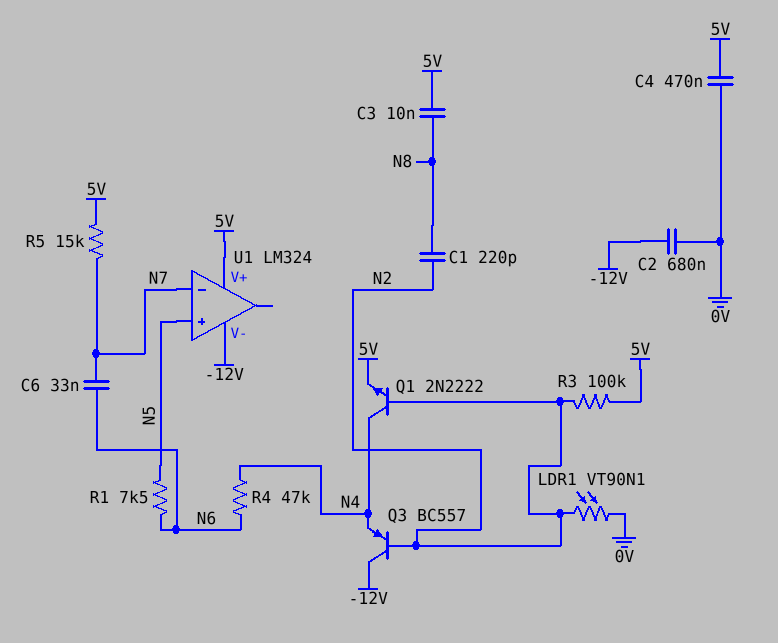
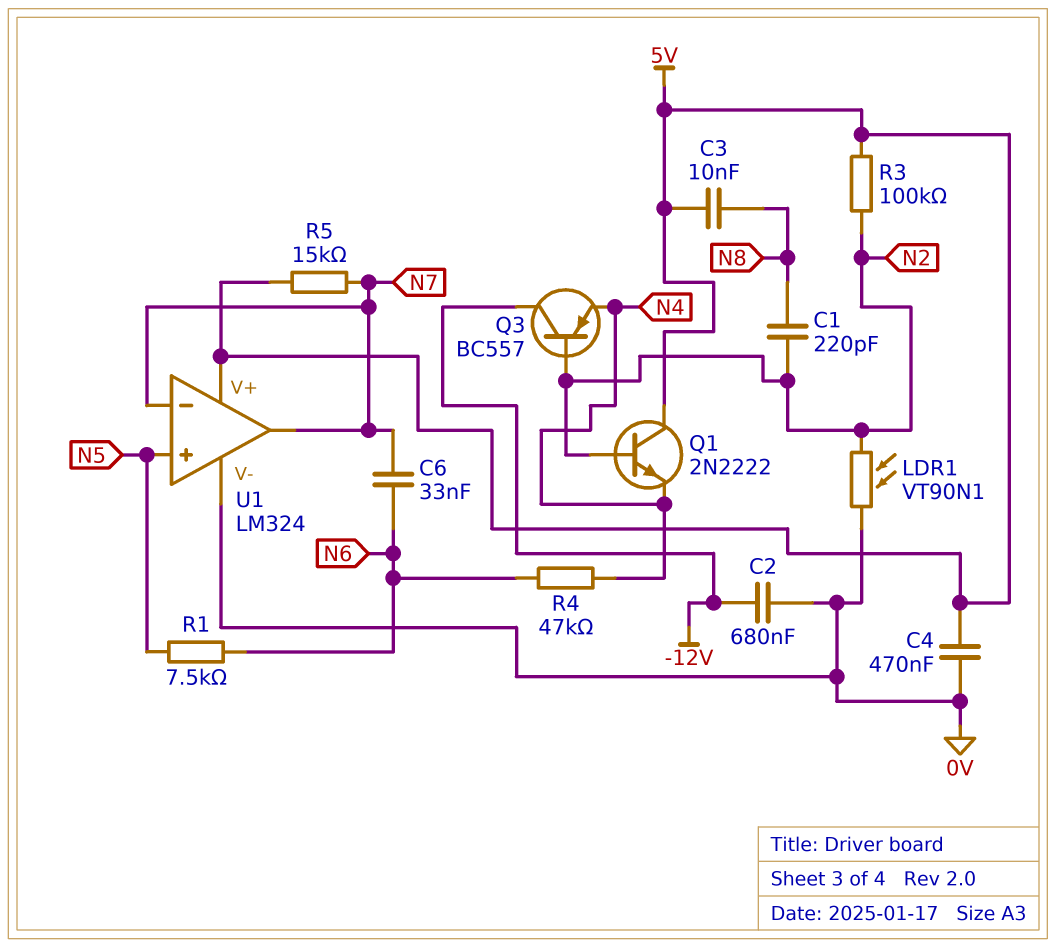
Q1: NPN 2N2222 (B N2, C N4, E 5V) -> NPN 2N2222 (B N2, C 5V, E N4)
U1 pin V-: -12V -> 0V
U1 pin out: none -> N7

